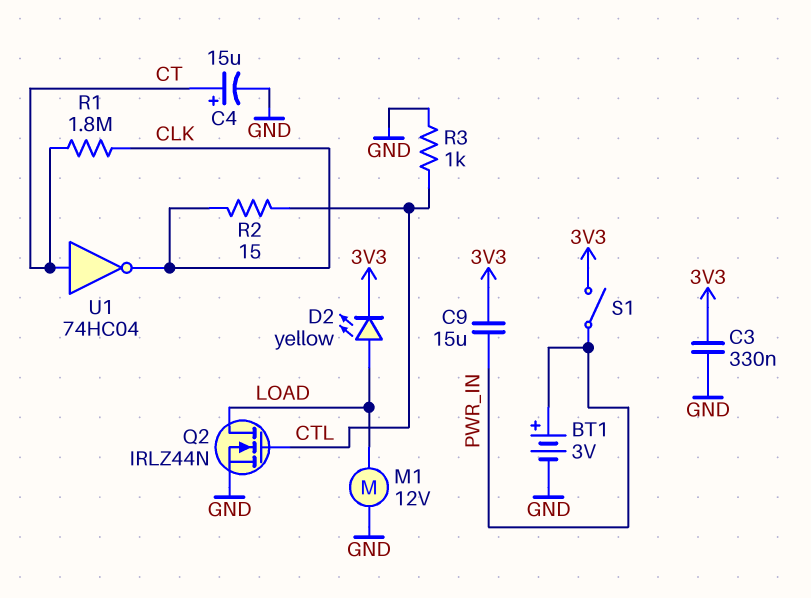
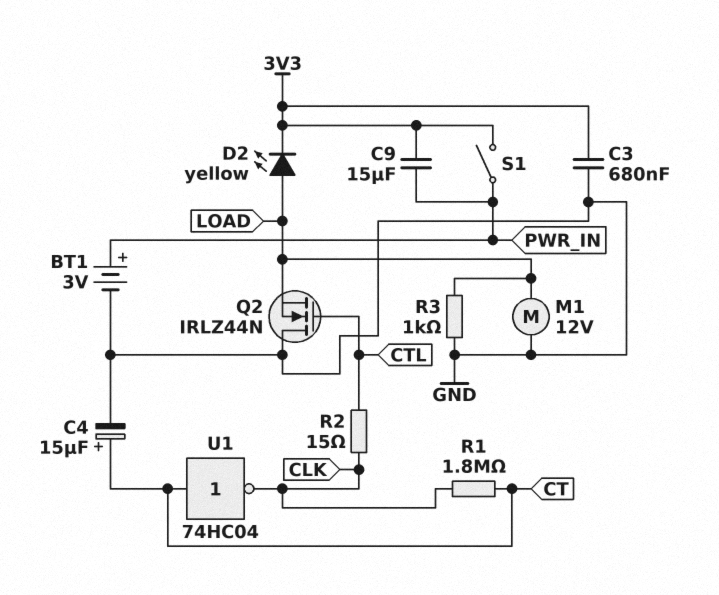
C3: 330nF (3V3, GND) -> 680nF (3V3, GND)
Q2: NMOS IRLZ44N (G CTL, D LOAD, S GND) -> NMOS IRLZ44N (G CTL, D GND, S LOAD)
R3: 1k (CTL, GND) -> 1k (GND, LOAD)

